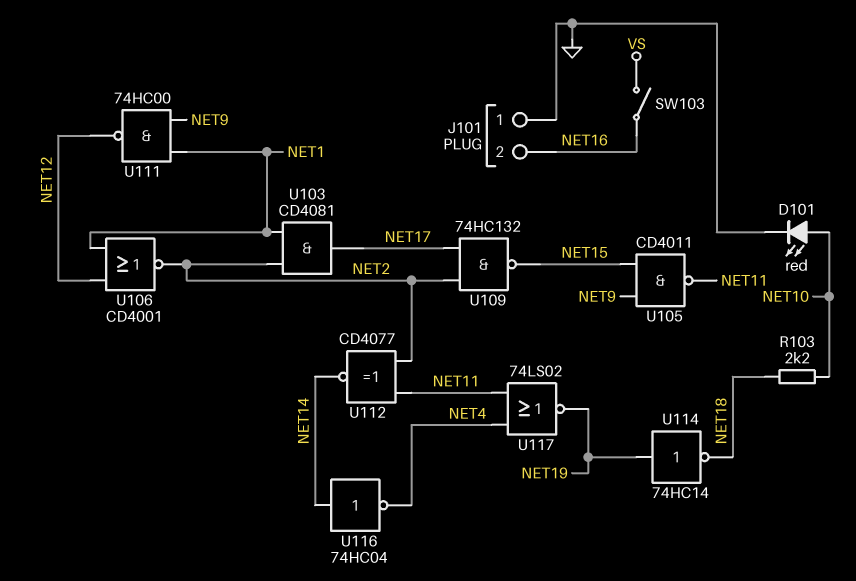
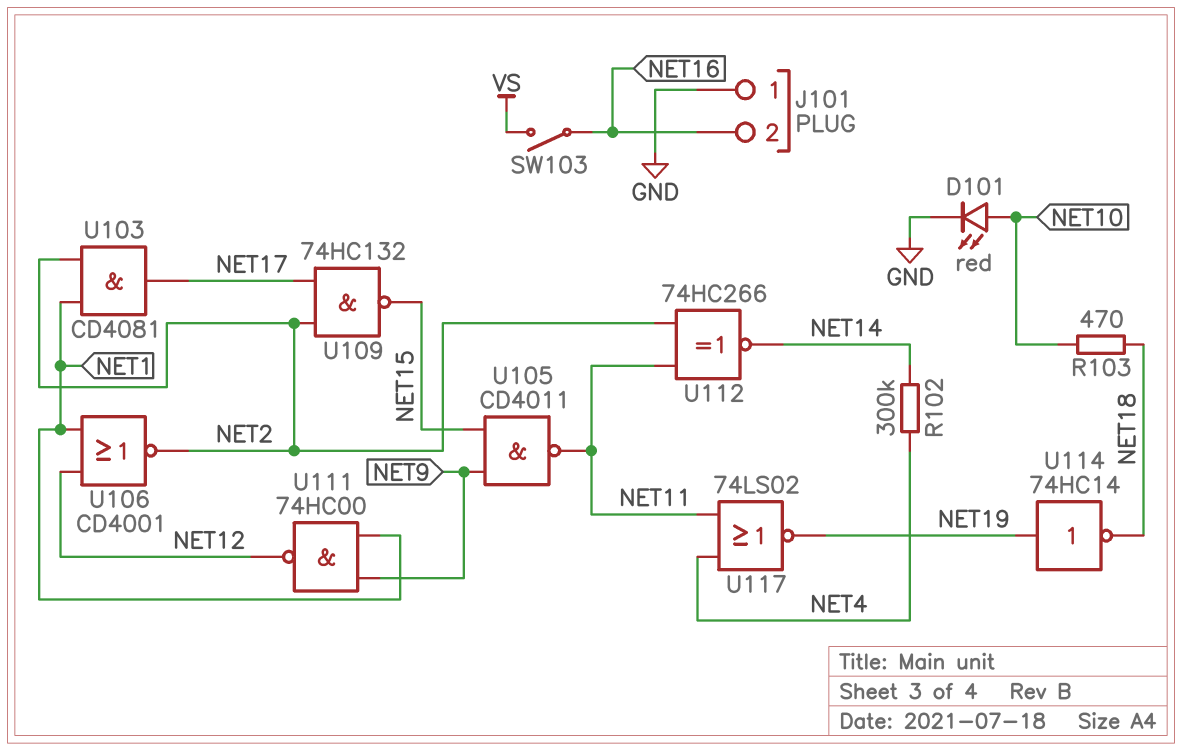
R102: none -> 300k (NET4, NET14)
R103: 2.2k (NET10, NET18) -> 470 (NET10, NET18)
U112: XNOR CD4077 (in NET2, in NET11, out NET14) -> XNOR 74HC266 (in NET2, in NET11, out NET14)
U116: NOT 74HC04 (in NET14, out NET4) -> none

